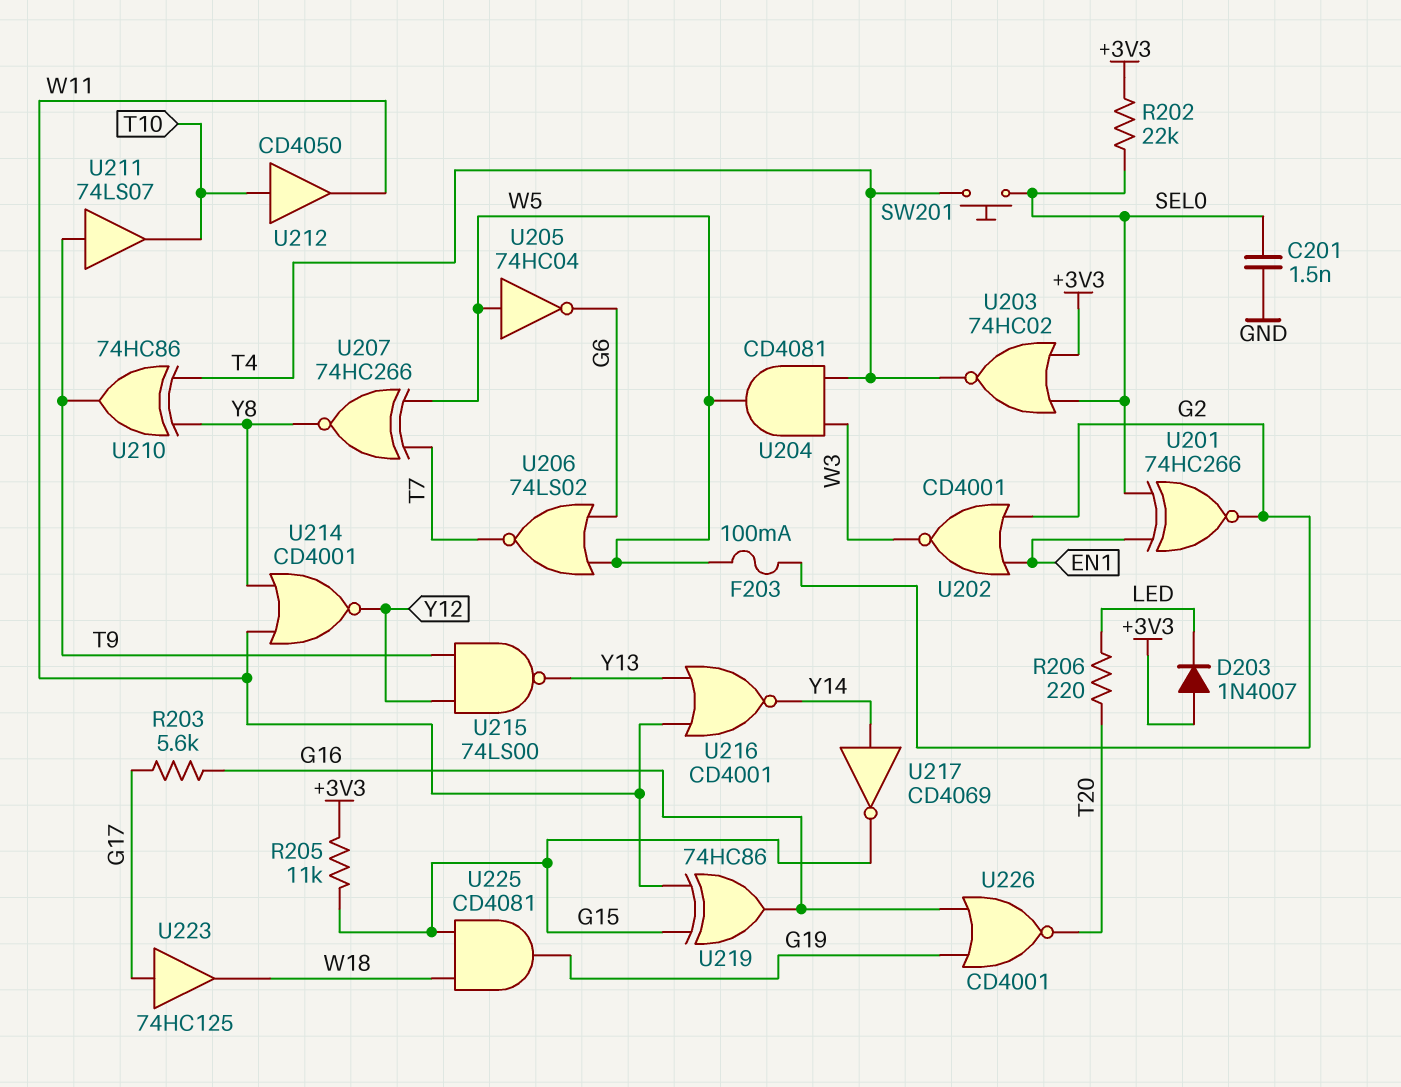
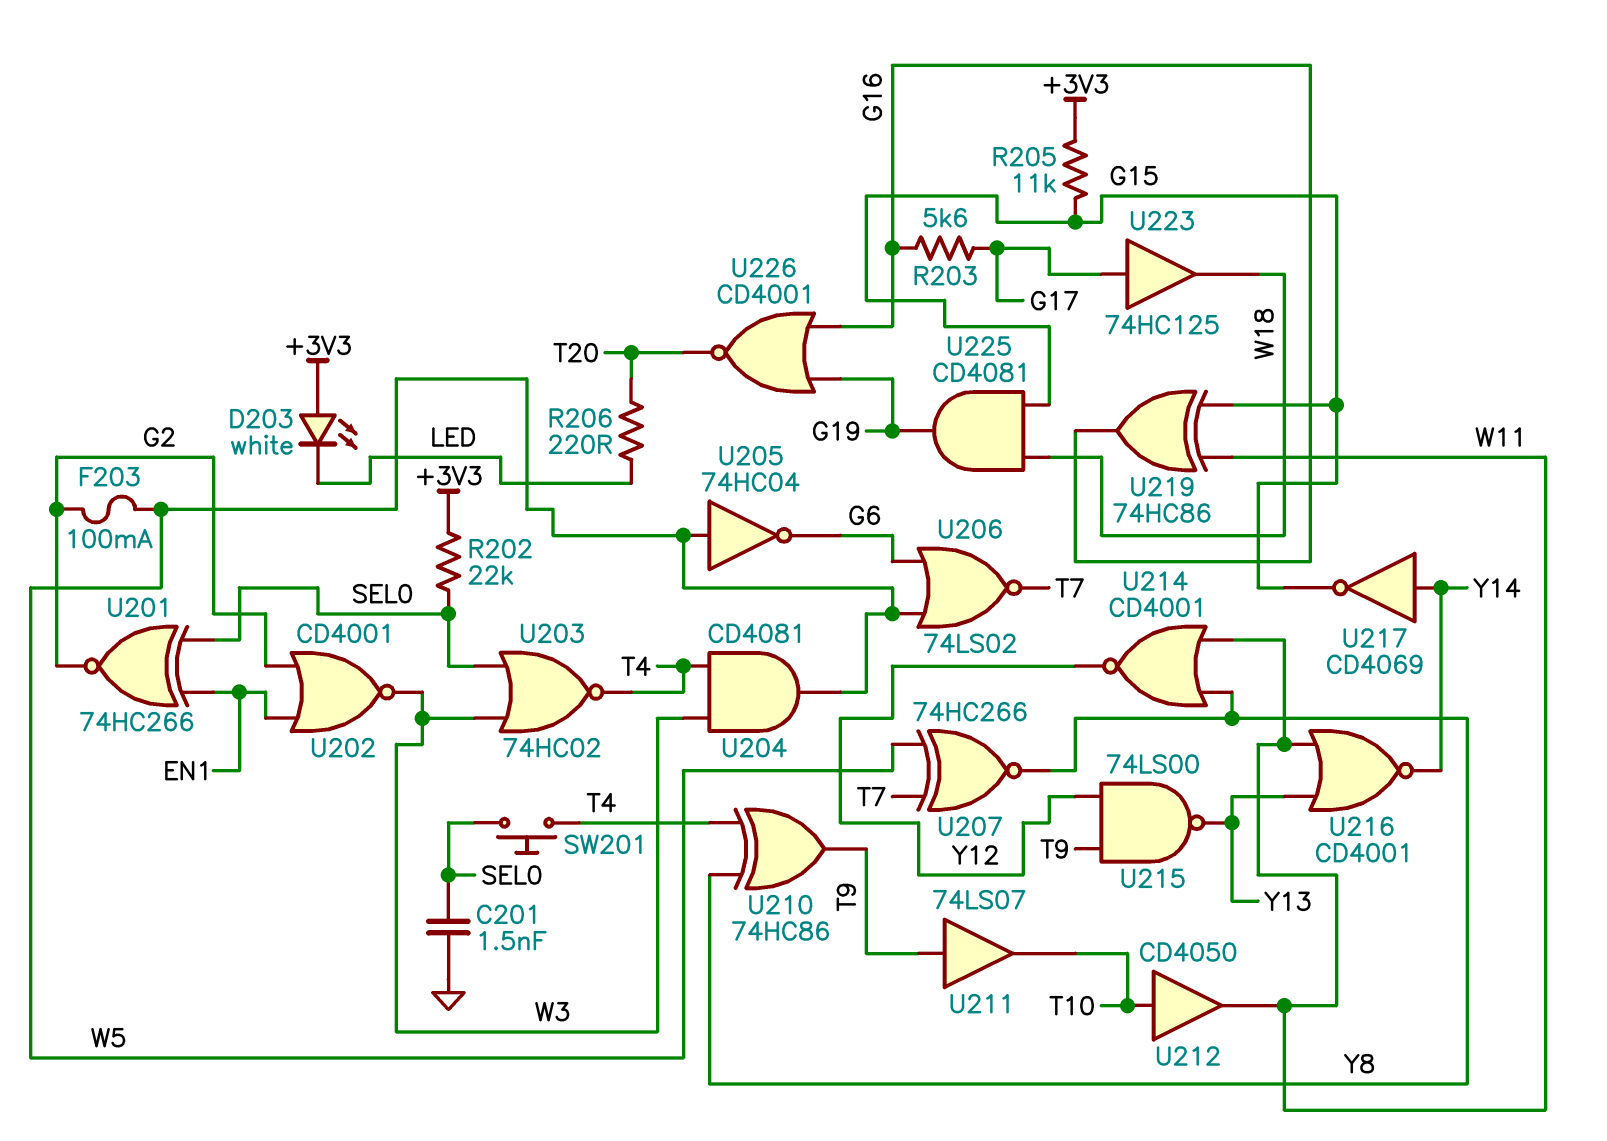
D203: diode 1N4007 (A +3V3, K LED) -> LED white (A +3V3, K LED)
U203: NOR 74HC02 (in +3V3, in SEL0, out T4) -> NOR 74HC02 (in SEL0, in W3, out T4)

